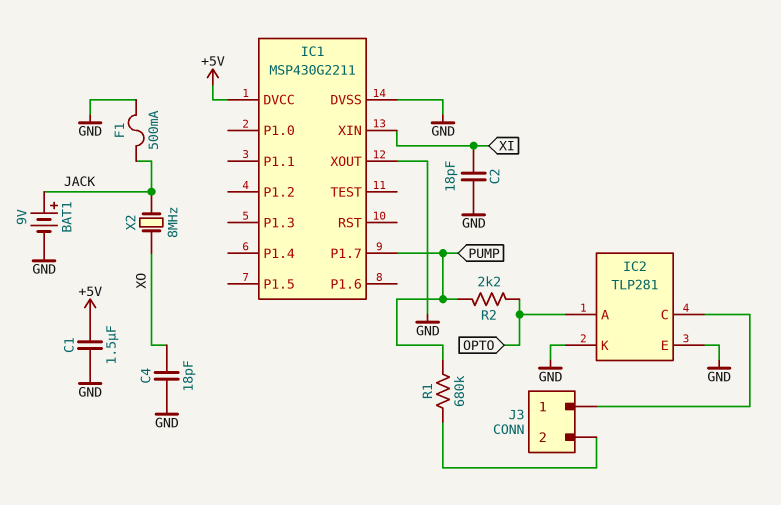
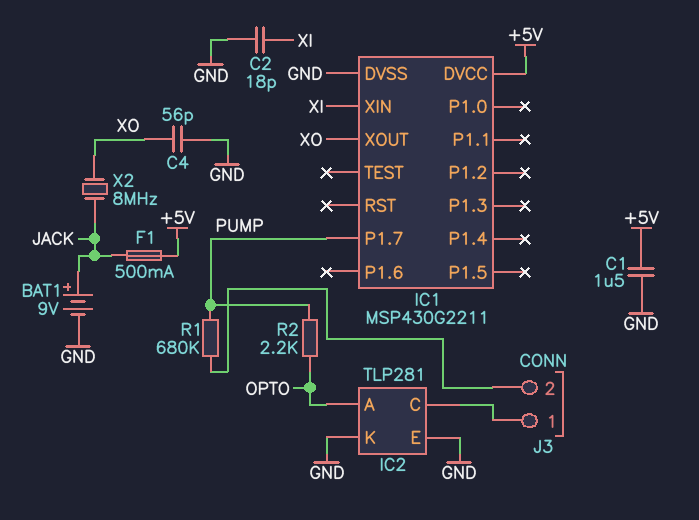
C4: 18pF (GND, XO) -> 56pF (GND, XO)
F1: 500mA (GND, JACK) -> 500mA (+5V, JACK)
IC1 pin XOUT: GND -> XO

